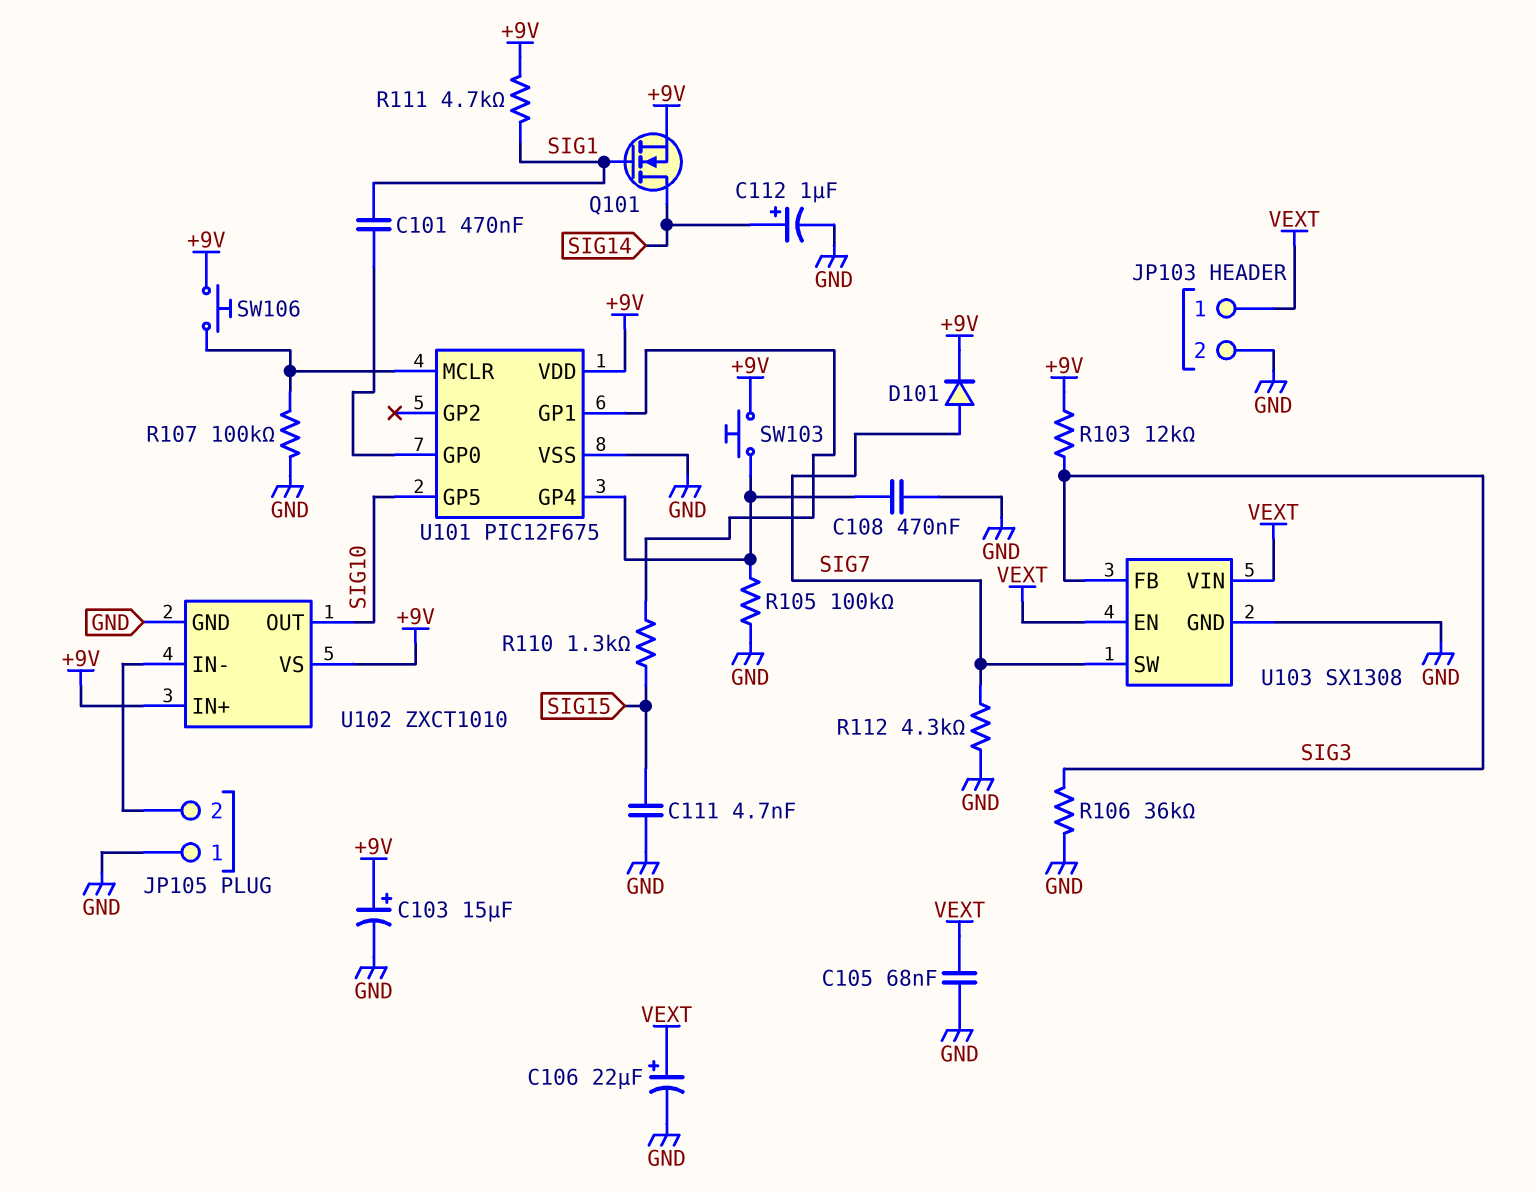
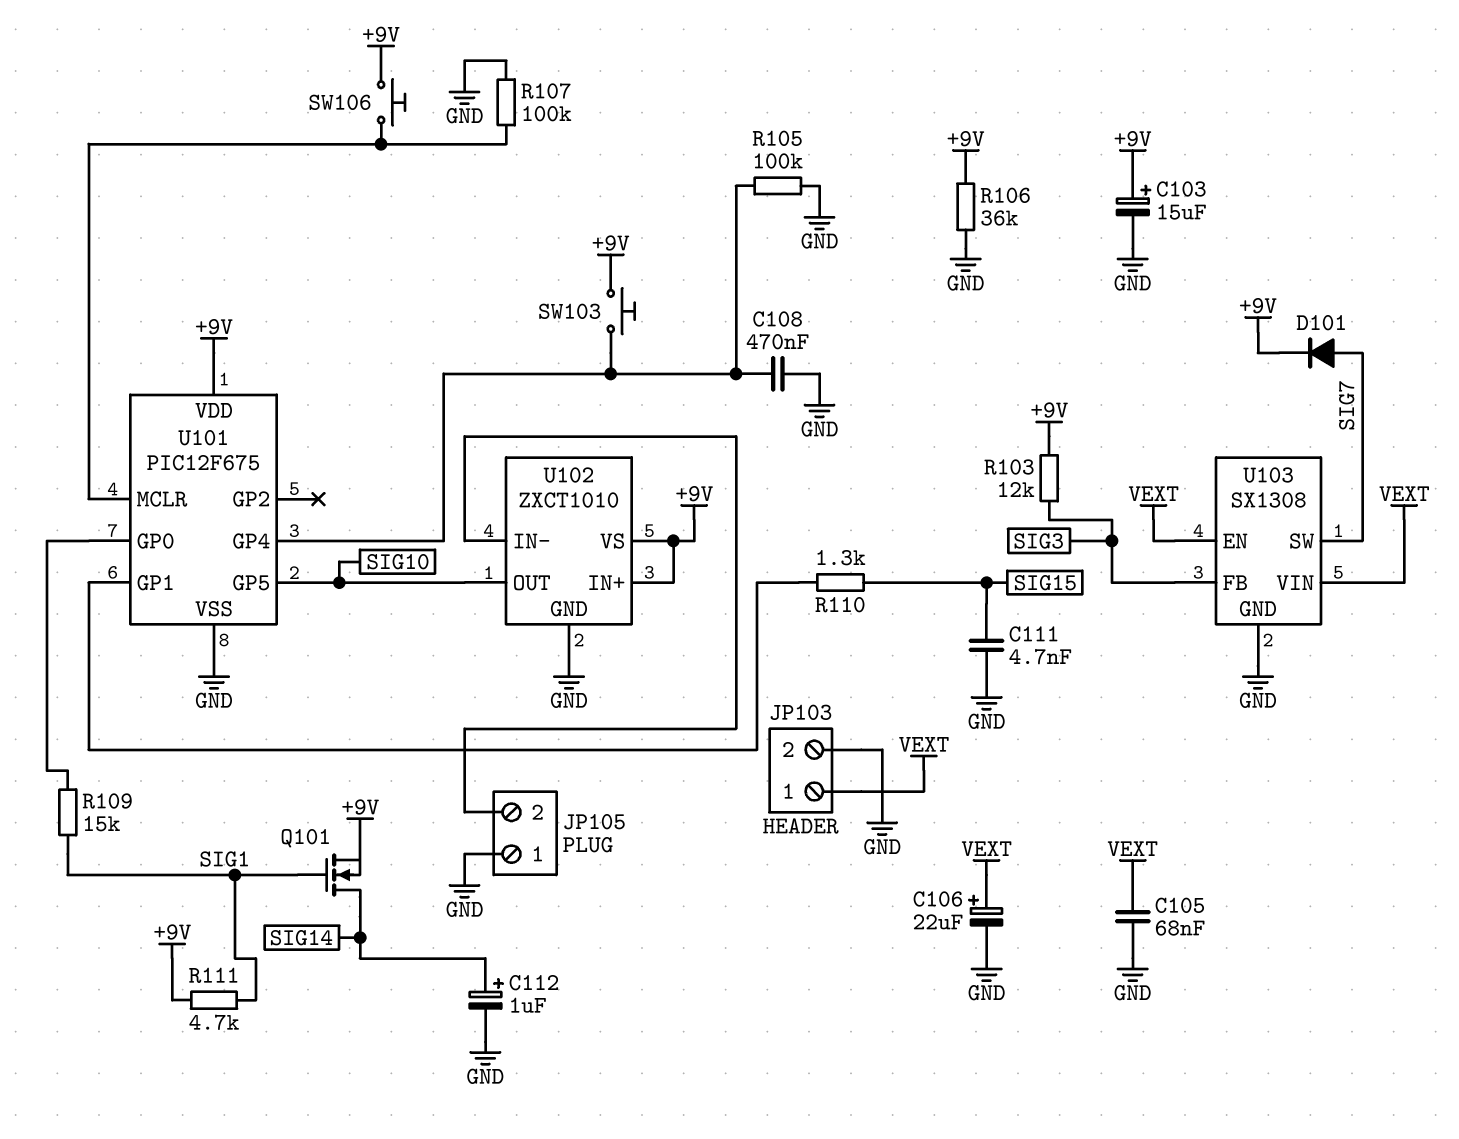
C101: 470nF (SIG1, U101/GP0) -> none
R106: 36k (GND, SIG3) -> 36k (+9V, GND)
R109: none -> 15k (SIG1, U101/GP0)
R112: 4.3k (GND, SIG7) -> none

